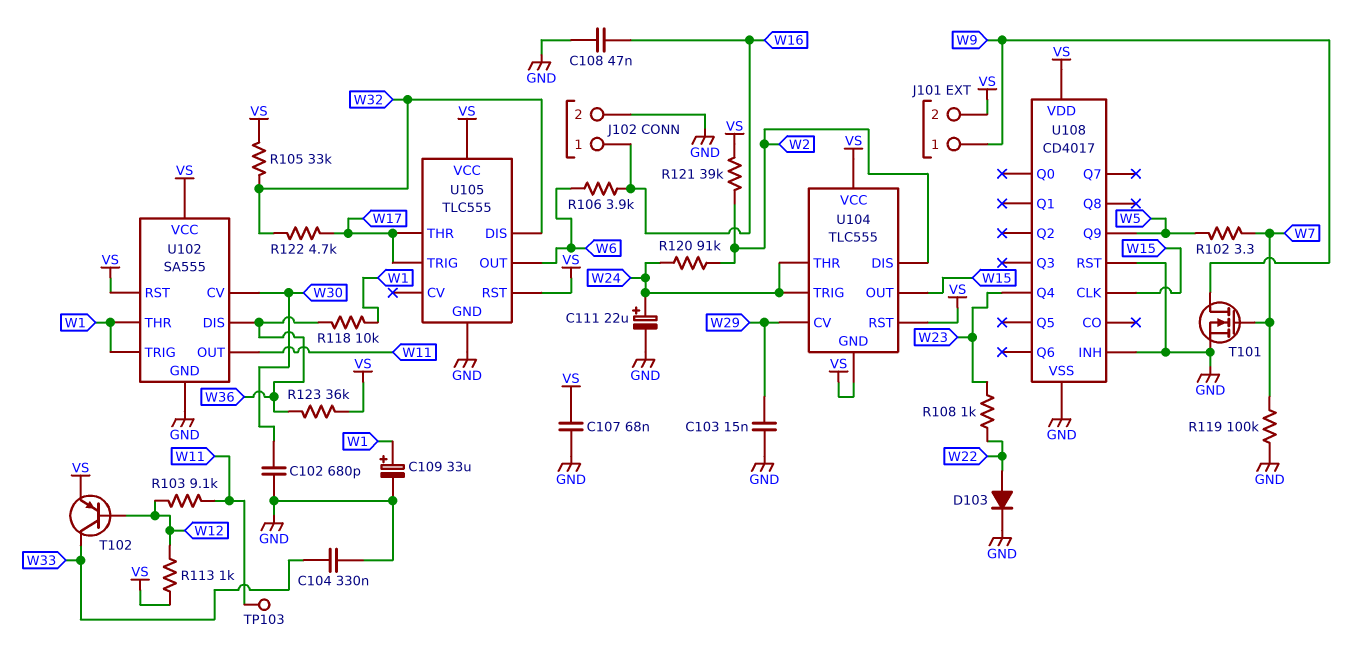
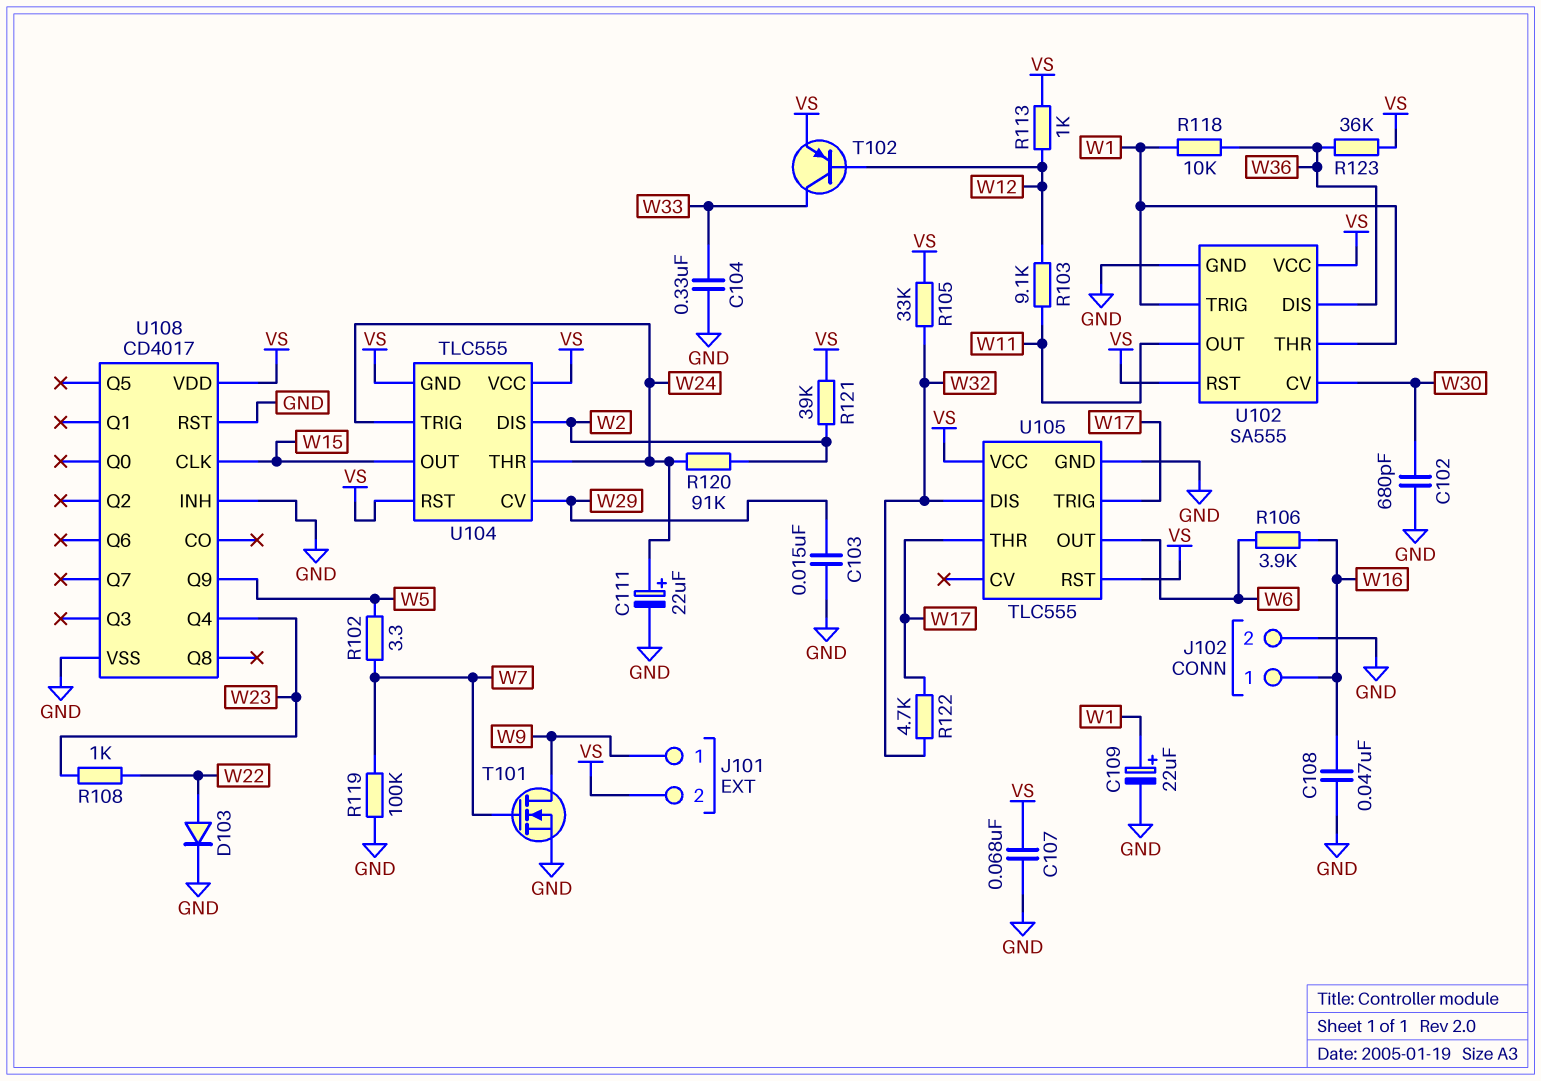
C109: 33uF (plus W1, minus GND) -> 22uF (plus W1, minus GND)
TP103: test point (W11) -> none

